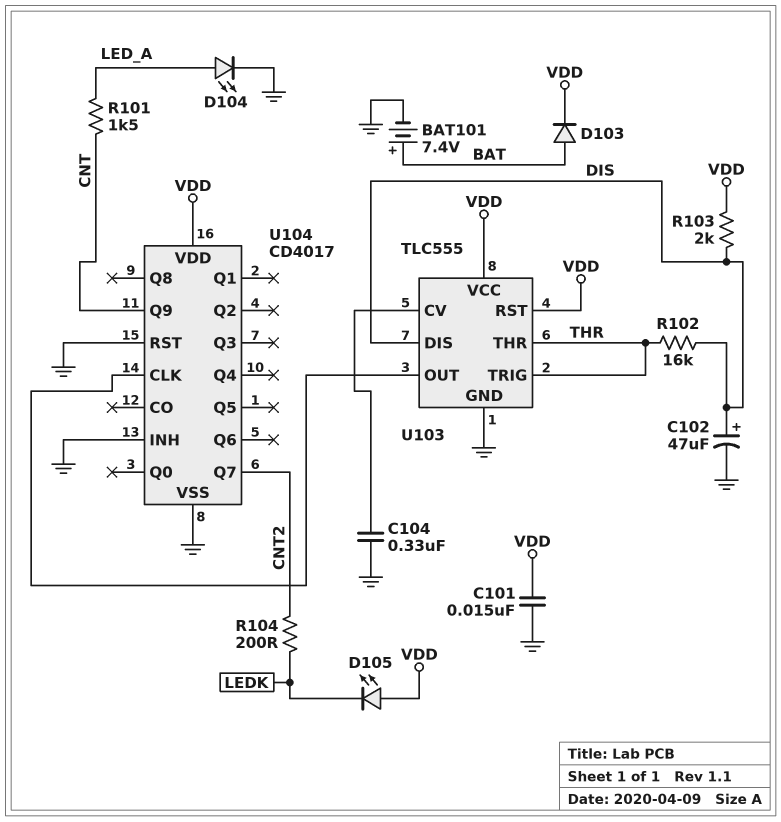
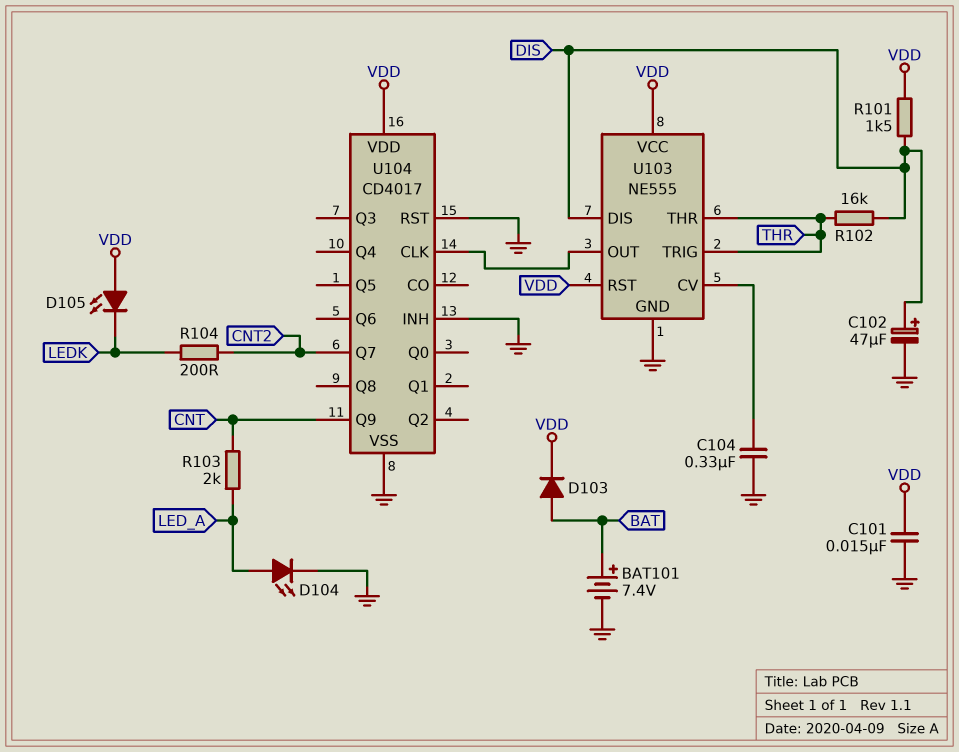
R101: 1.5k (CNT, LED_A) -> 1.5k (DIS, VDD)
R103: 2k (DIS, VDD) -> 2k (CNT, LED_A)
U103: TLC555 -> NE555

